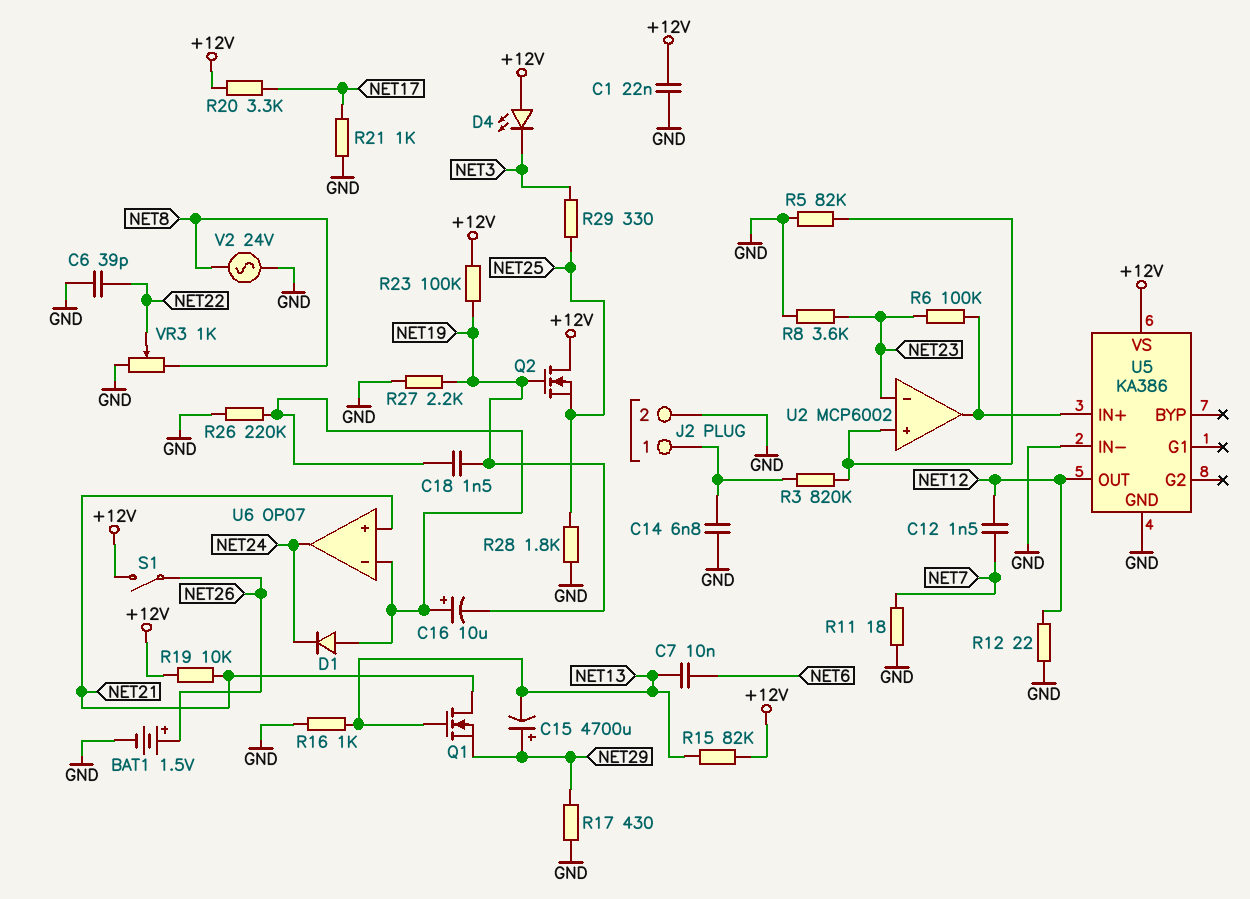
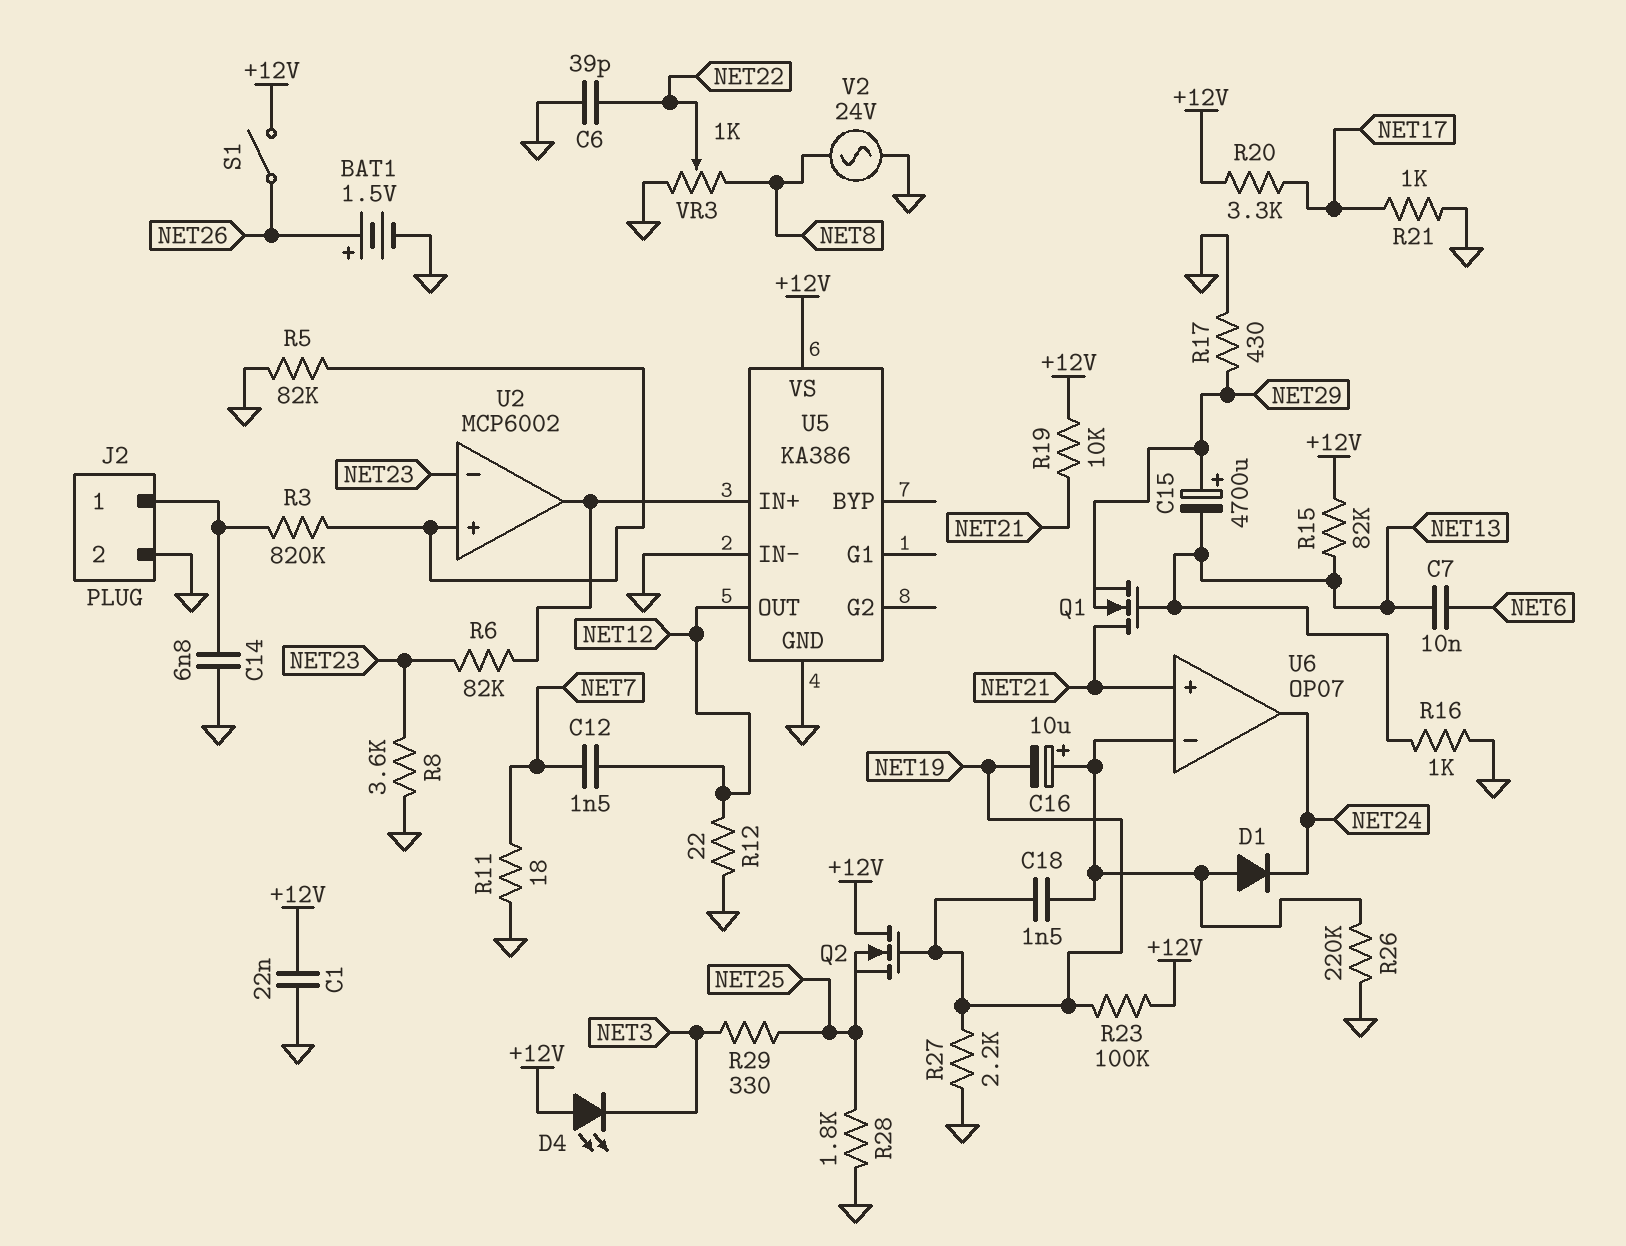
R6: 100k (NET23, U2/out) -> 82k (NET23, U2/out)

